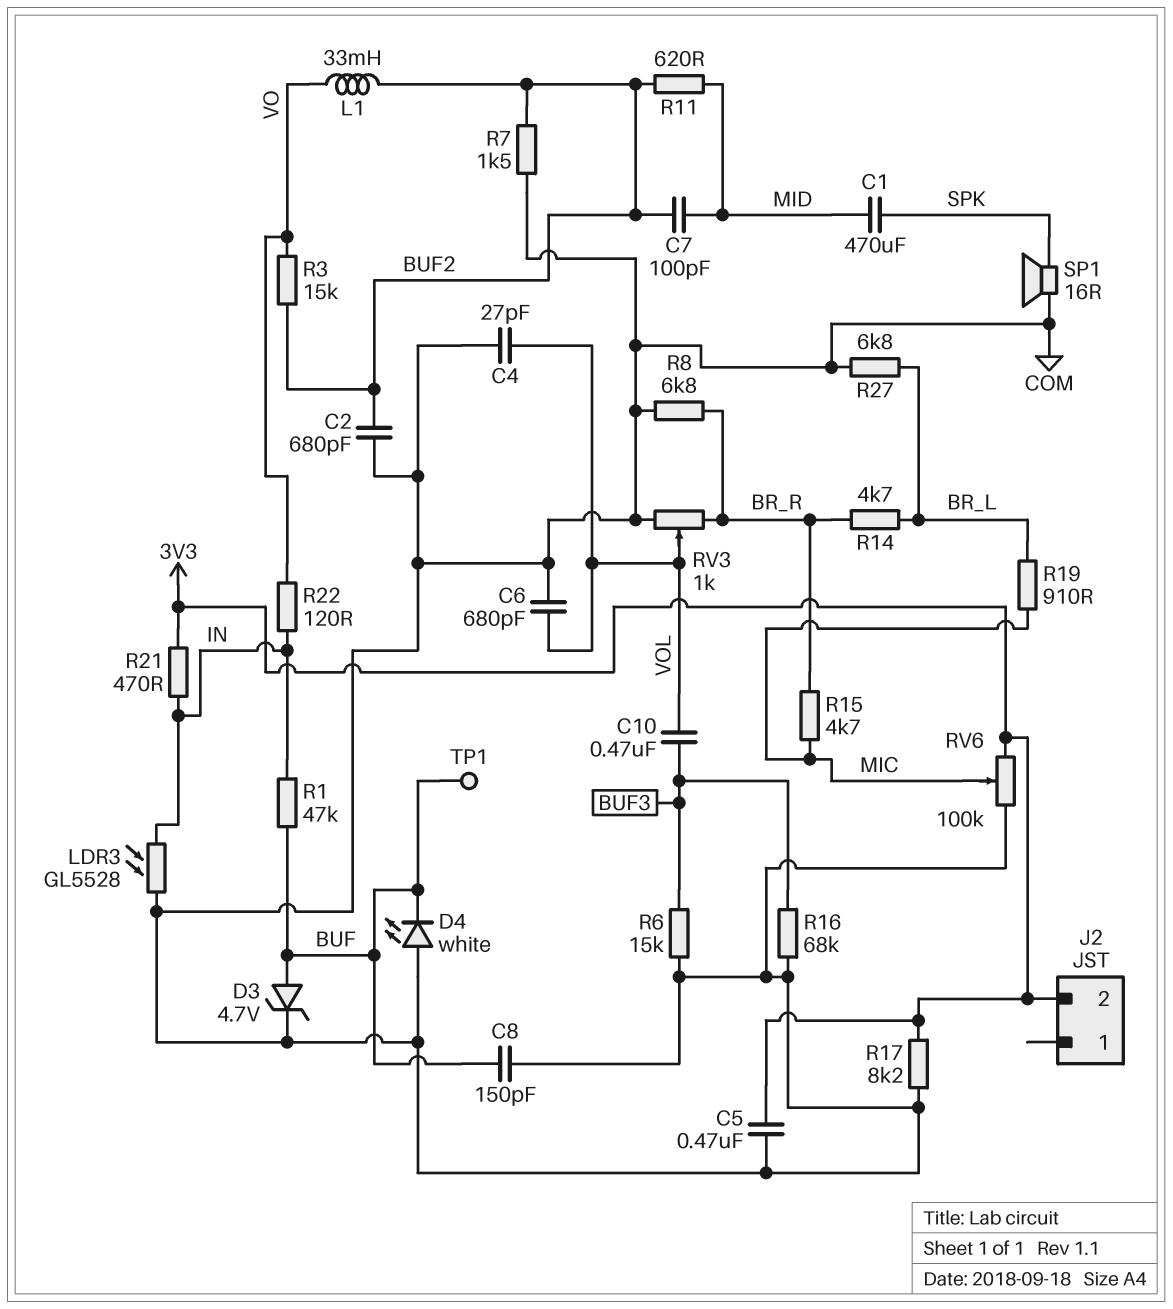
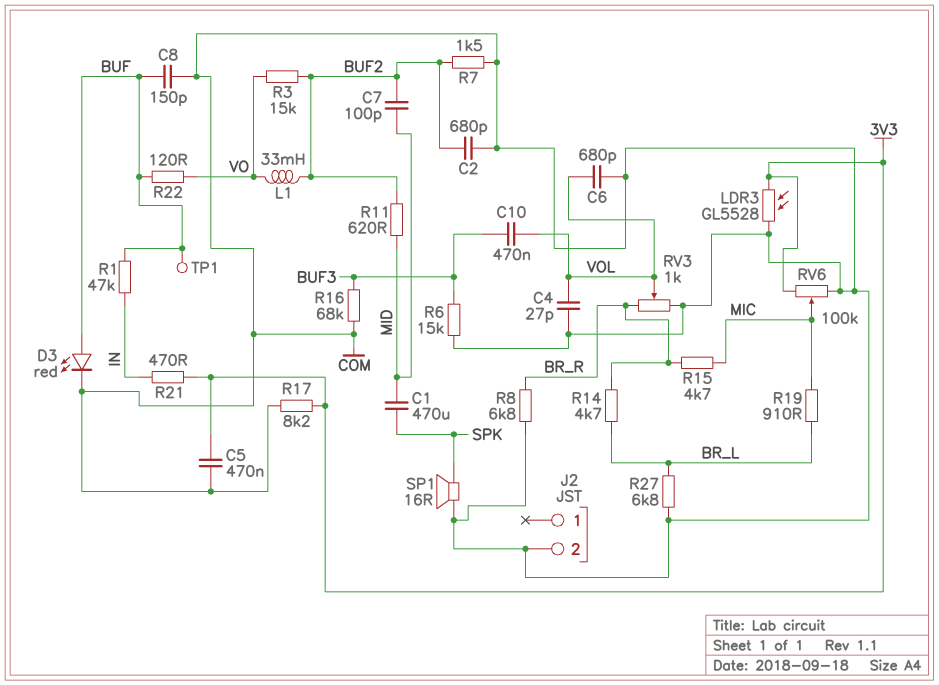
D3: zener 4.7V (A BUF, K COM) -> LED red (A BUF, K COM)
D4: LED white (A COM, K BUF) -> none
J2 pin 2: 3V3 -> COM
LDR3: GL5528 (COM, IN) -> GL5528 (3V3, COM)
R22: 120 (IN, VO) -> 120 (BUF, VO)

